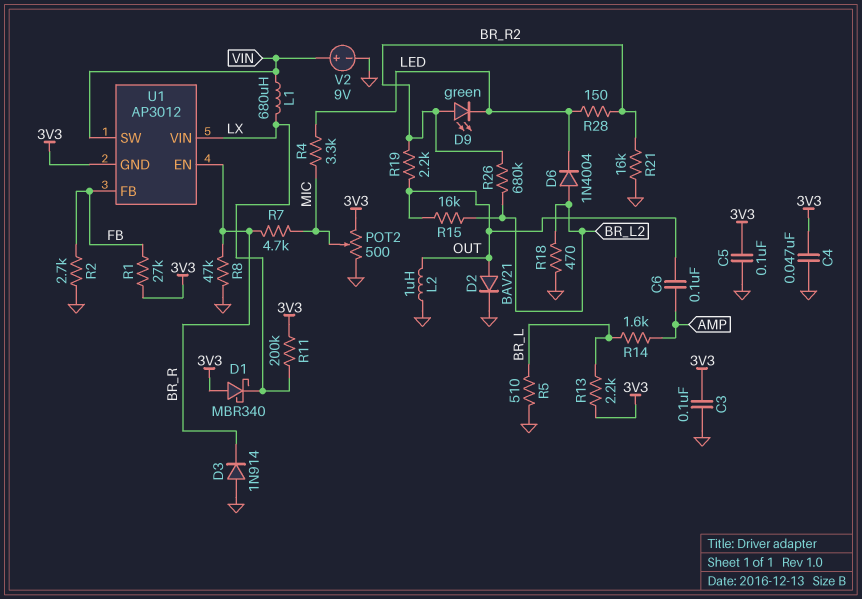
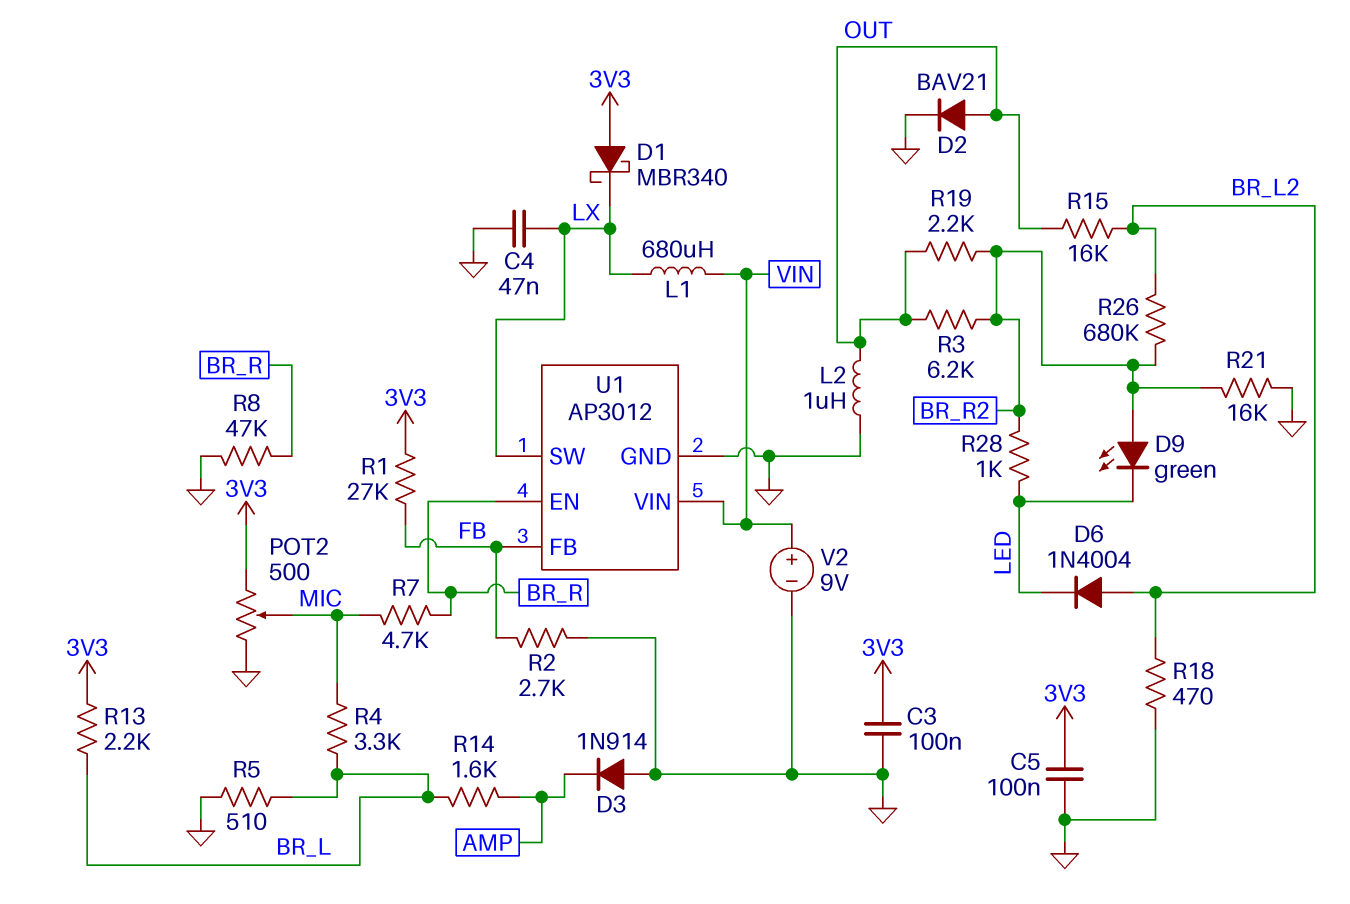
C4: 47nF (3V3, GND) -> 47nF (GND, LX)
C6: 100nF (AMP, OUT) -> none
D3: diode 1N914 (A GND, K BR_R) -> diode 1N914 (A GND, K AMP)
R3: none -> 6.2k (BR_R2, OUT)
R4: 3.3k (LED, MIC) -> 3.3k (BR_L, MIC)
R11: 200k (3V3, LX) -> none
R28: 150 (BR_R2, LED) -> 1k (BR_R2, LED)
U1 pin GND: 3V3 -> GND
U1 pin SW: VIN -> LX
U1 pin VIN: LX -> VIN

